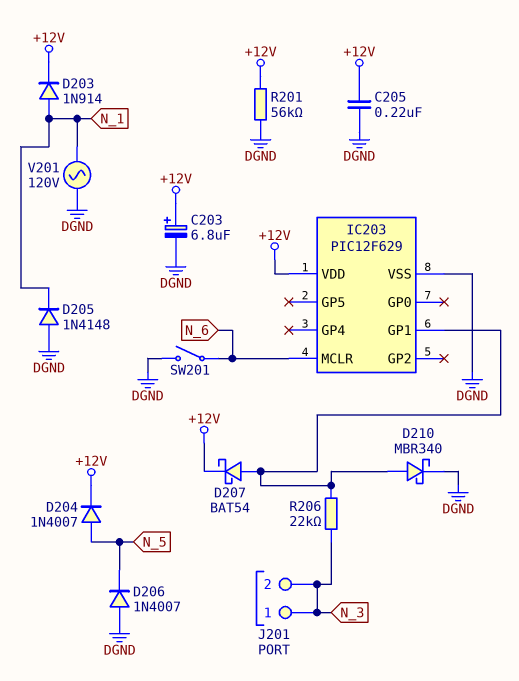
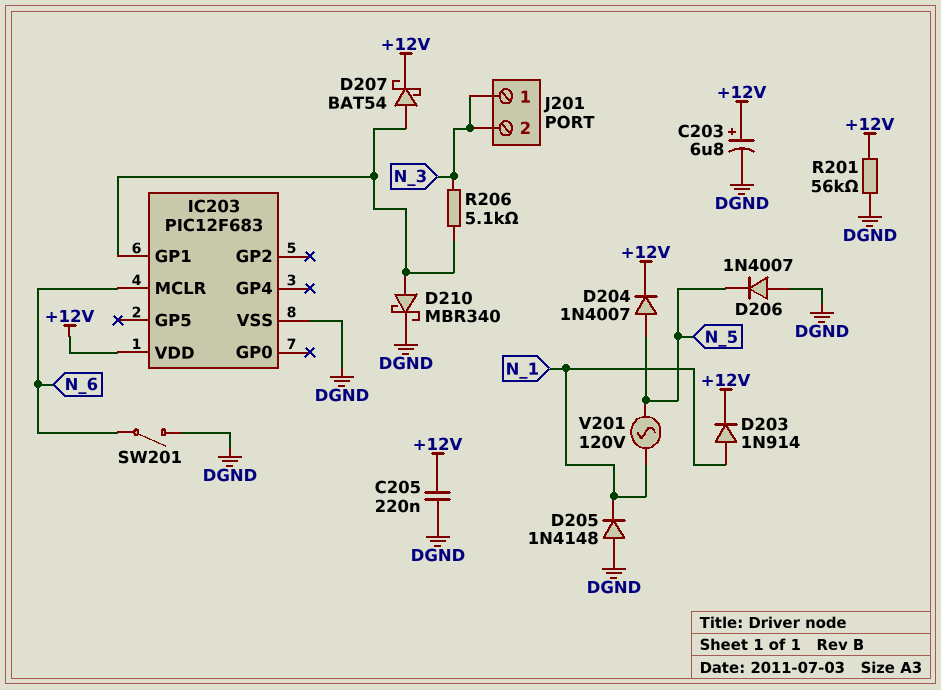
IC203: PIC12F629 -> PIC12F683
R206: 22k (IC203/GP1, N_3) -> 5.1k (IC203/GP1, N_3)
V201: AC 120V (DGND, N_1) -> AC 120V (N_1, N_5)

